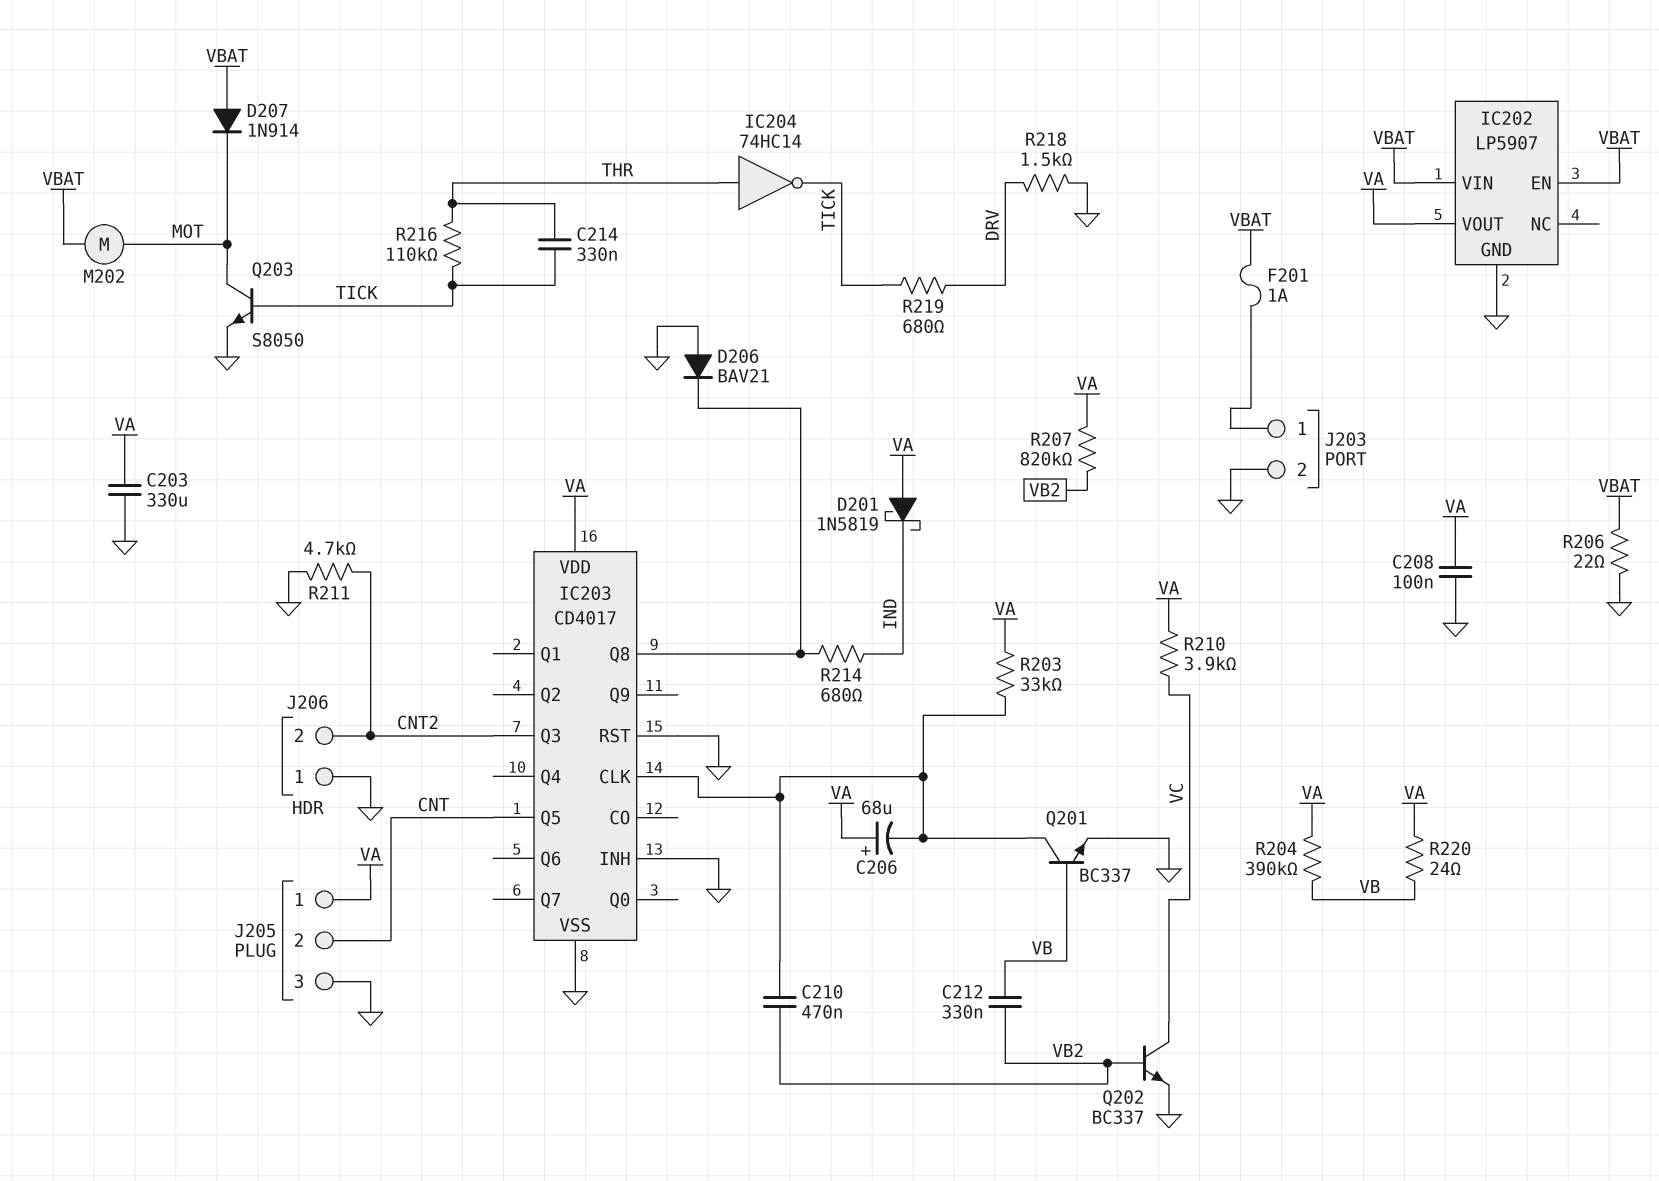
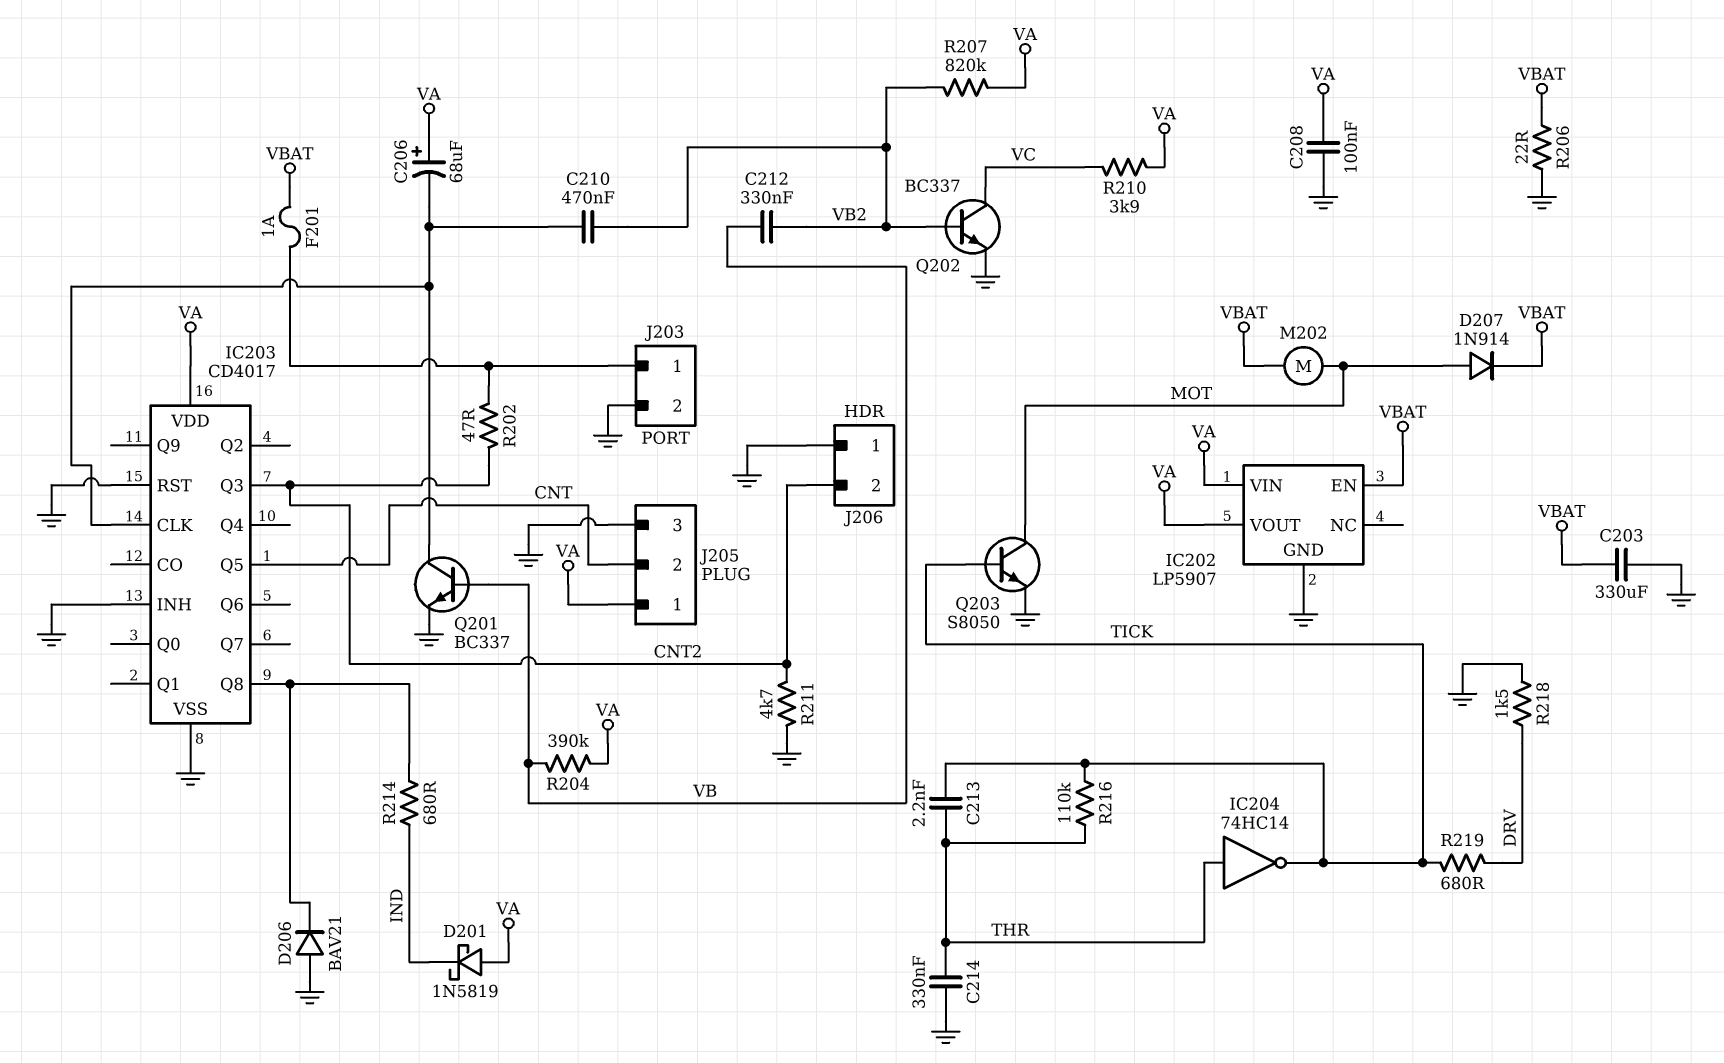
C203: 330uF (GND, VA) -> 330uF (GND, VBAT)
C213: none -> 2.2nF (THR, TICK)
C214: 330nF (THR, TICK) -> 330nF (GND, THR)
D207: diode 1N914 (A VBAT, K MOT) -> diode 1N914 (A MOT, K VBAT)
IC202 pin VIN: VBAT -> VA
R202: none -> 47 (CNT2, J203/1)
R203: 33k (IC203/CLK, VA) -> none
R220: 24 (VA, VB) -> none

